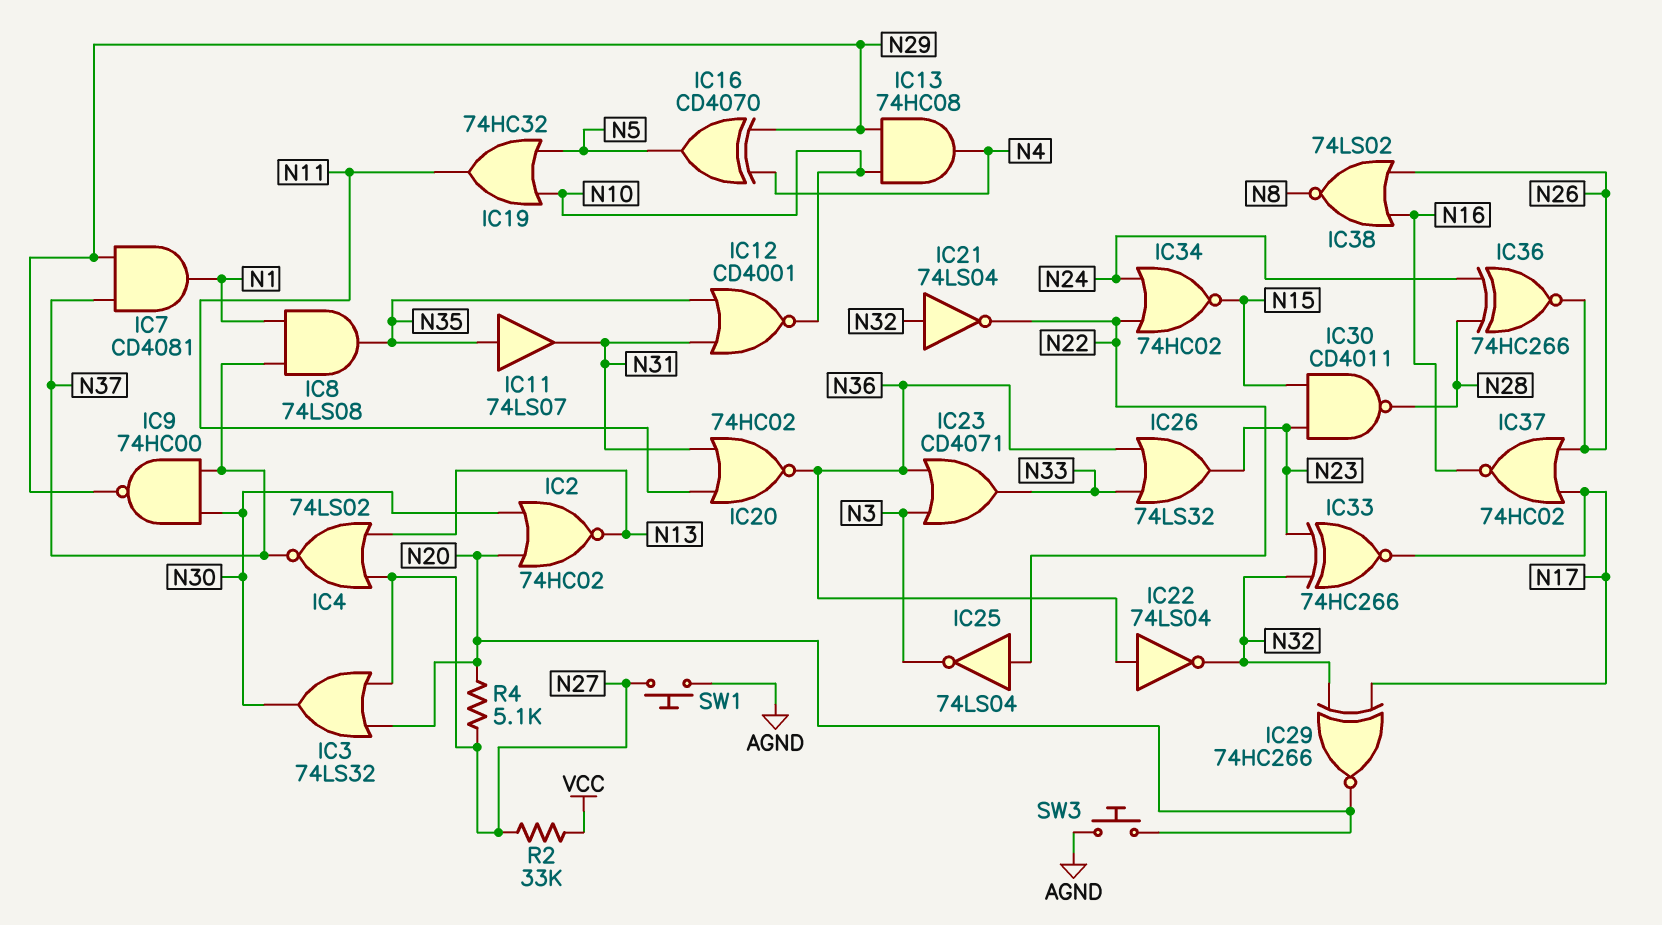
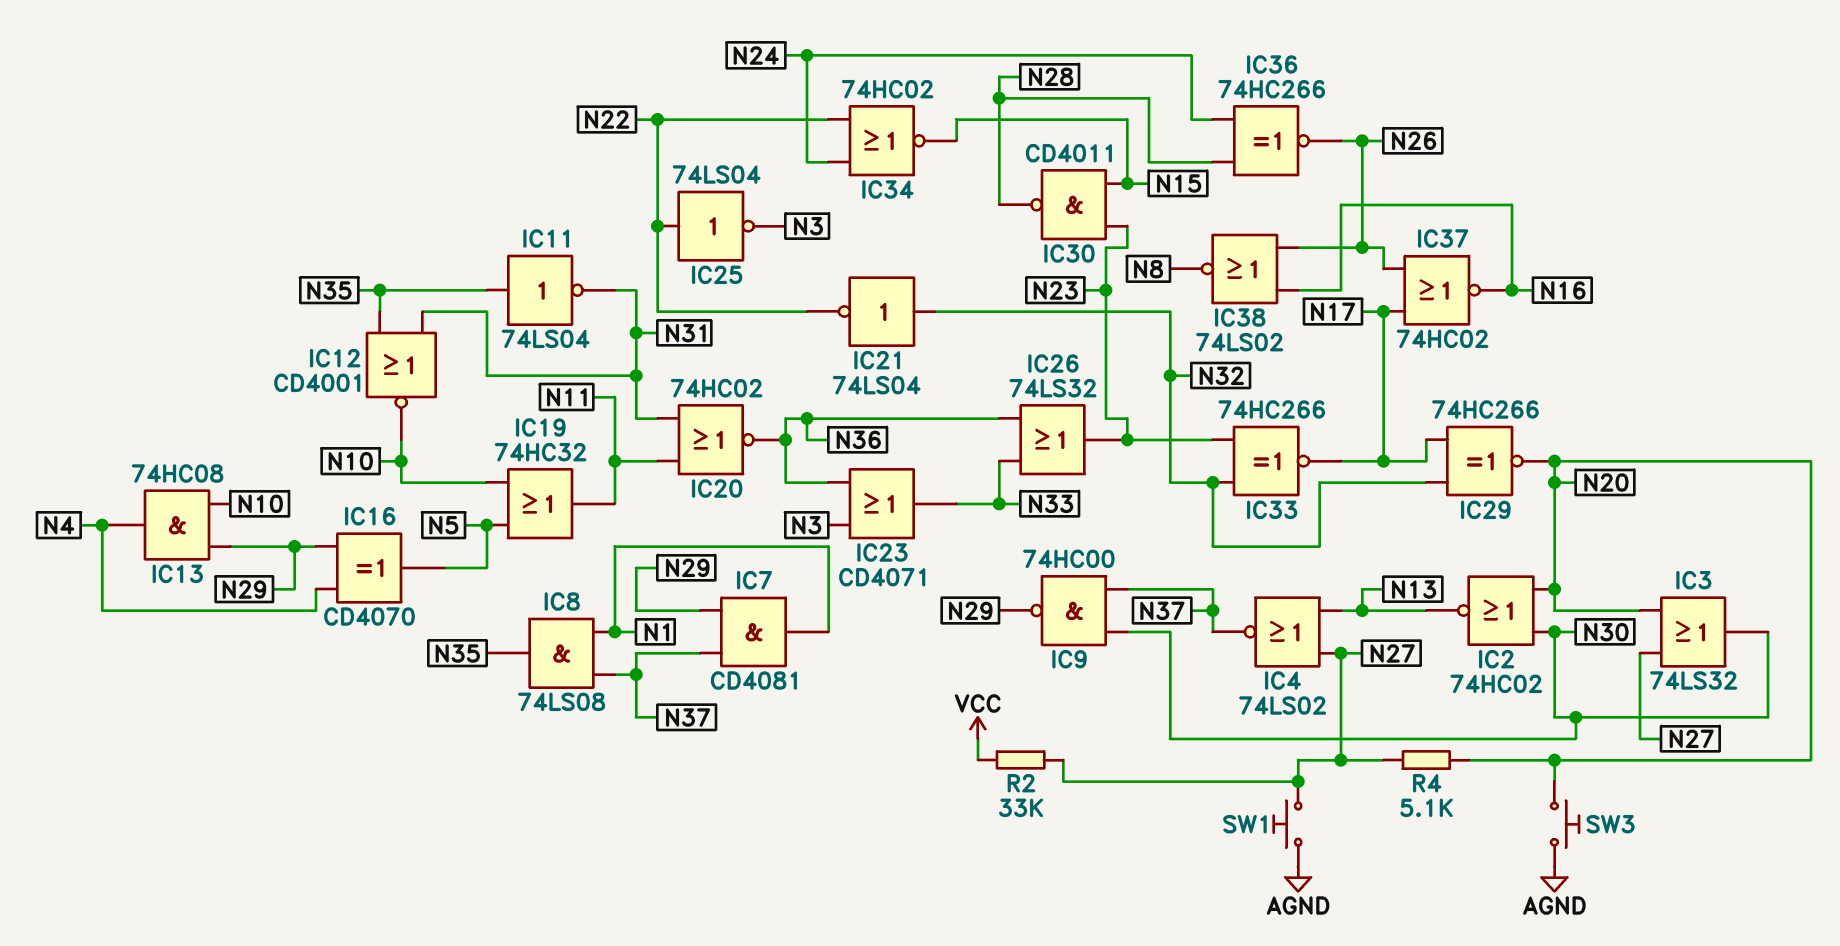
IC11: buffer 74LS07 (in N35, out N31) -> NOT 74LS04 (in N35, out N31)
IC22: NOT 74LS04 (in N36, out N32) -> none

